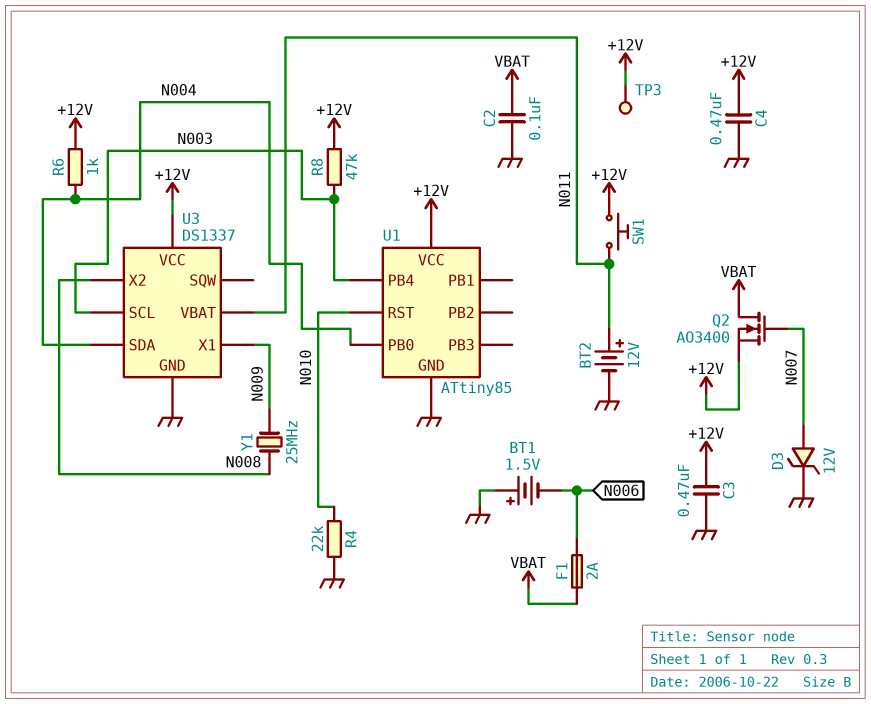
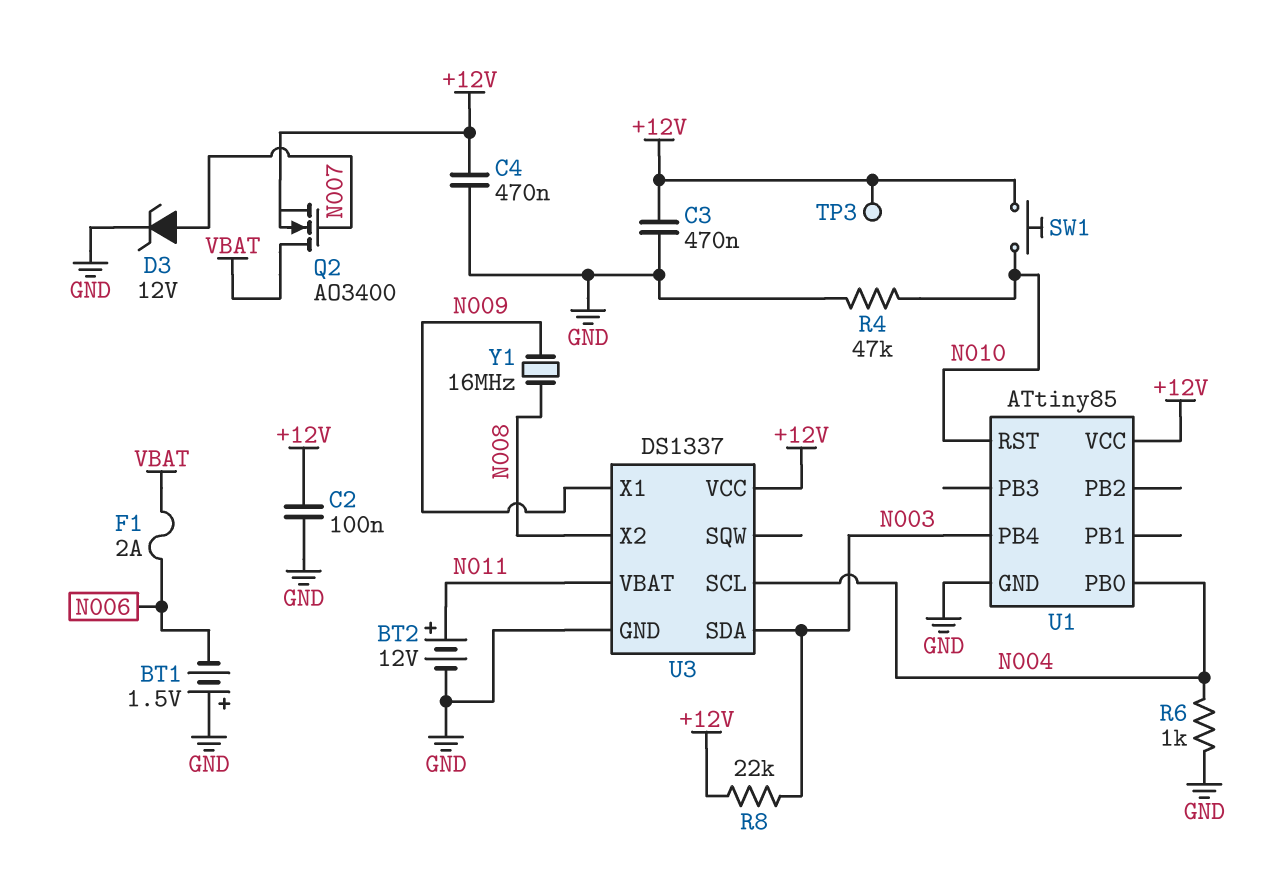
C2: 100nF (GND, VBAT) -> 100nF (+12V, GND)
R4: 22k (GND, N010) -> 47k (GND, N010)
R6: 1k (+12V, N004) -> 1k (GND, N004)
R8: 47k (+12V, N003) -> 22k (+12V, N003)
SW1: button (+12V, N011) -> button (+12V, N010)
U3 pin SCL: N003 -> N004
U3 pin SDA: N004 -> N003
Y1: 25MHz (N008, N009) -> 16MHz (N008, N009)

